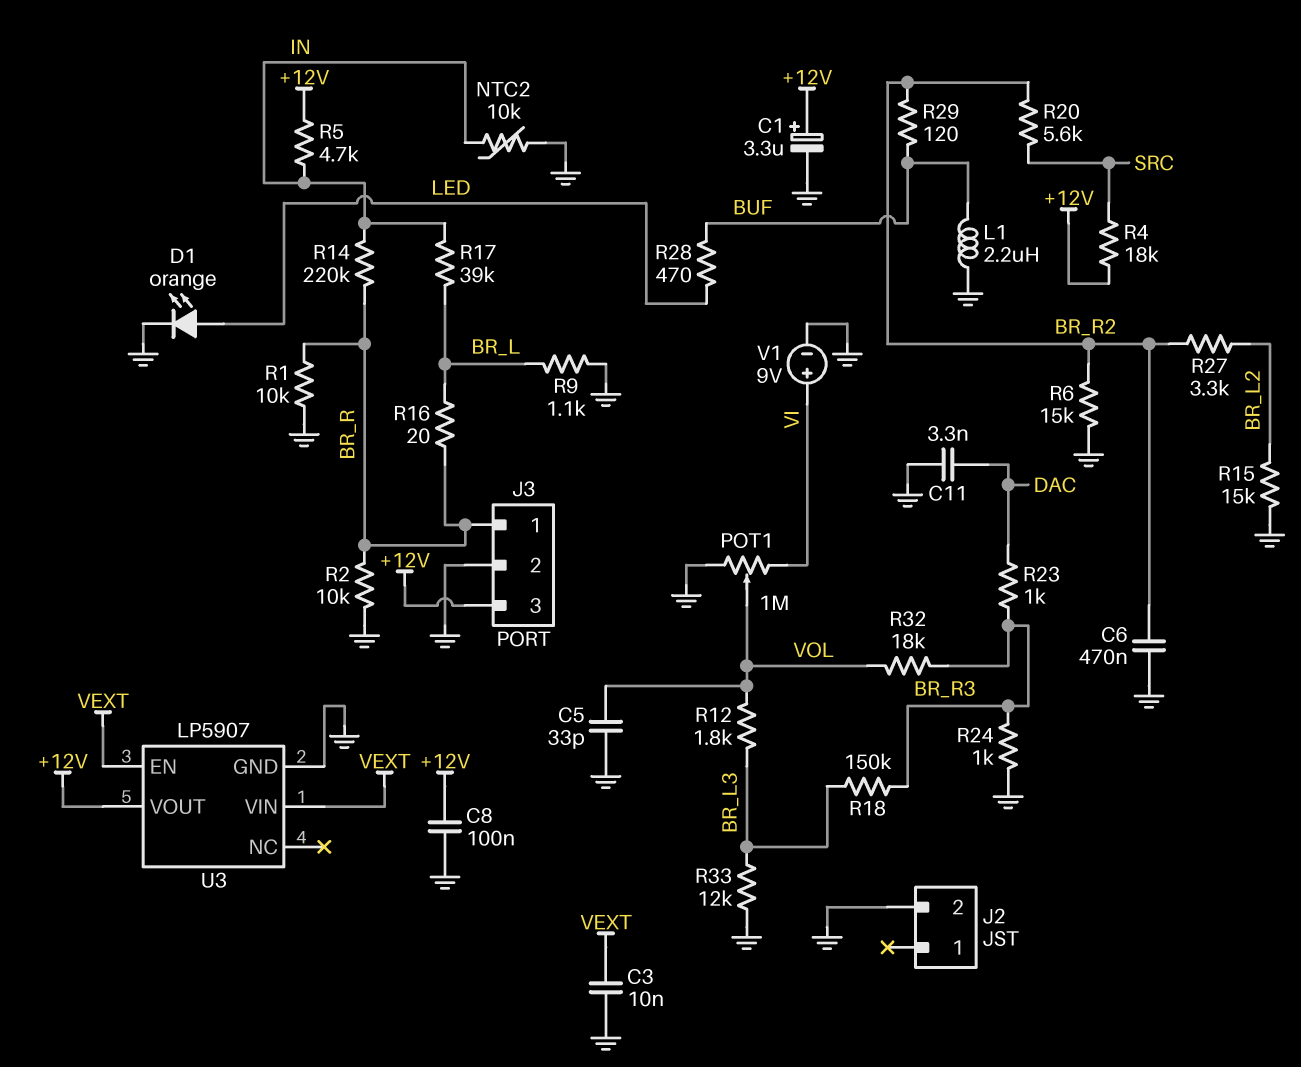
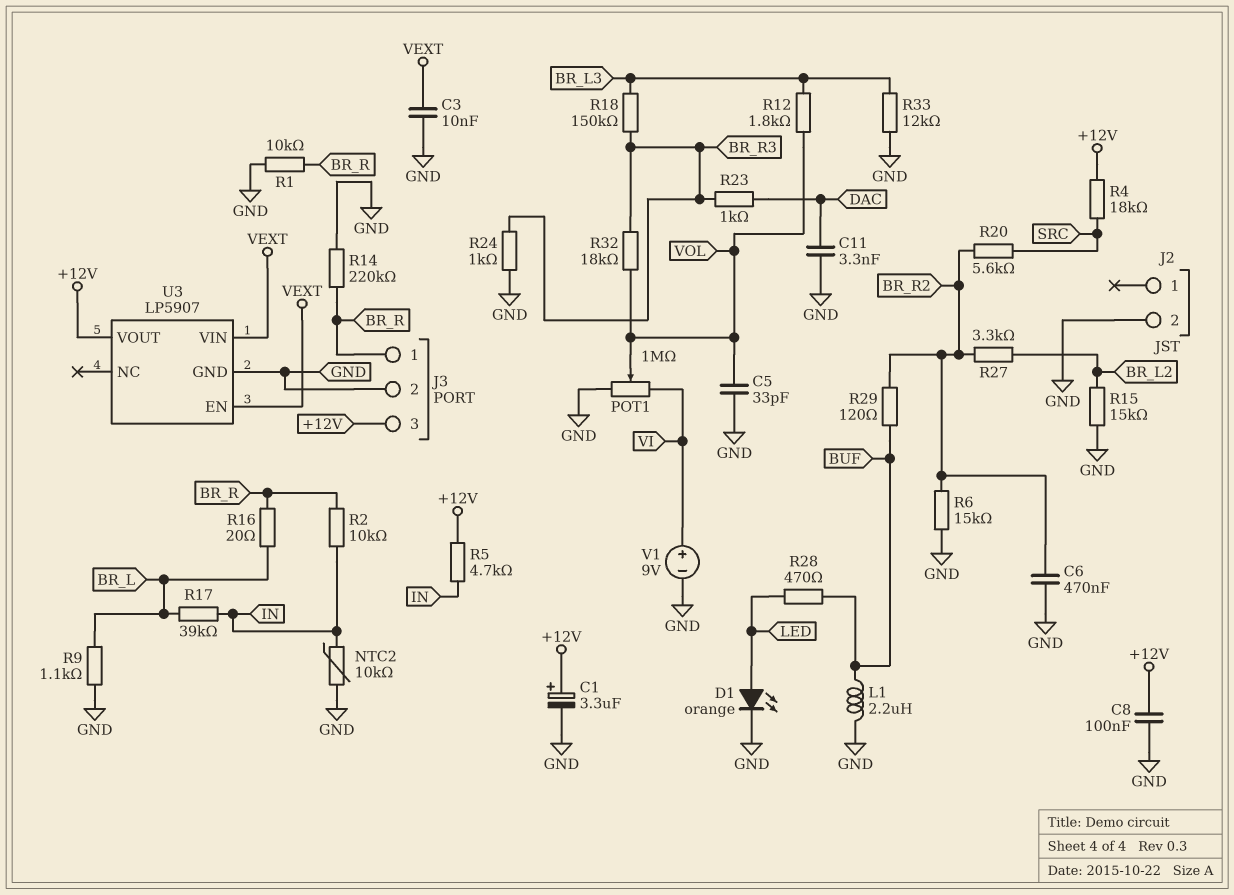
R2: 10k (BR_R, GND) -> 10k (BR_R, IN)
R14: 220k (BR_R, IN) -> 220k (BR_R, GND)

